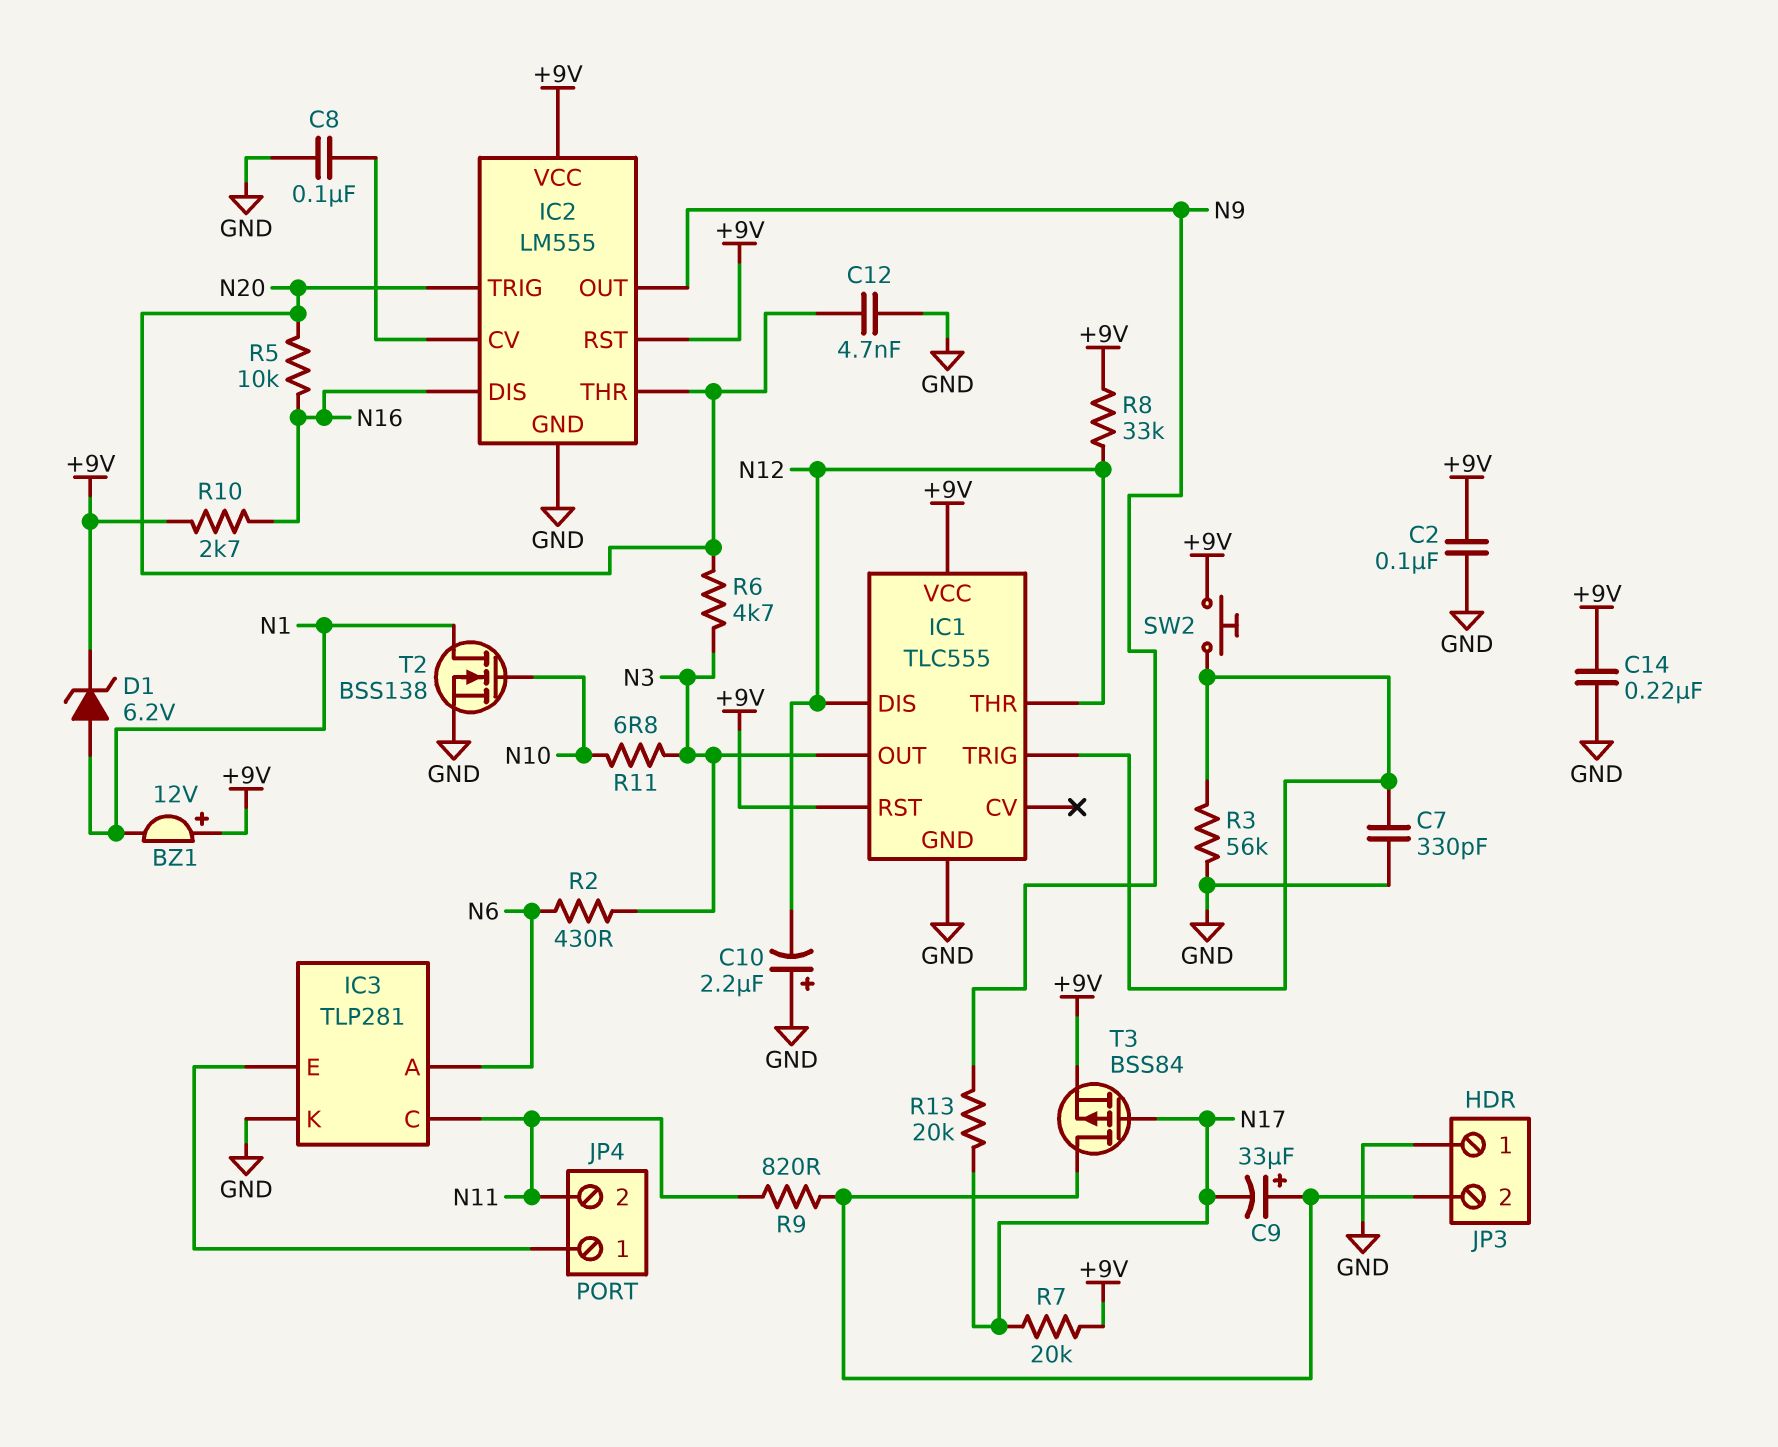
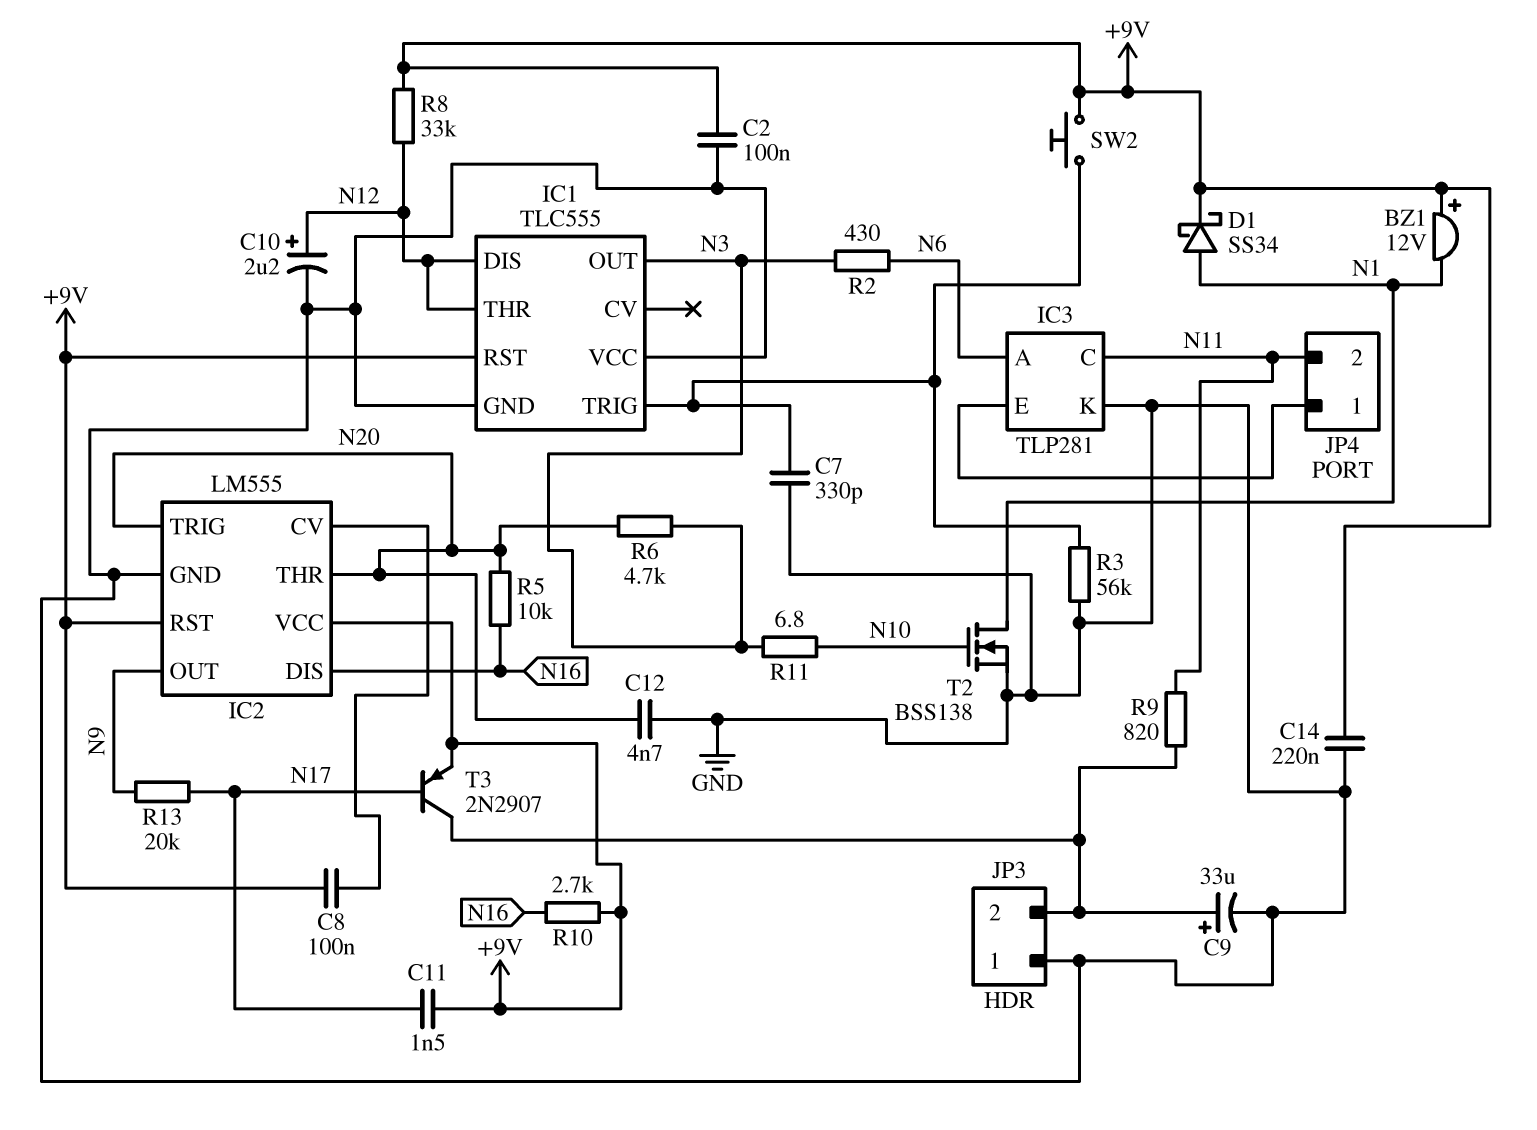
C8: 100nF (GND, IC2/CV) -> 100nF (+9V, IC2/CV)
C9: 33uF (plus JP3/2, minus N17) -> 33uF (plus JP3/2, minus GND)
C10: 2.2uF (plus GND, minus N12) -> 2.2uF (plus N12, minus GND)
C11: none -> 1.5nF (+9V, N17)
D1: zener 6.2V (A N1, K +9V) -> schottky SS34 (A N1, K +9V)
IC1 pin VCC: +9V -> GND
R7: 20k (+9V, N17) -> none
T3: PMOS BSS84 (G N17, D JP3/2, S +9V) -> PNP 2N2907 (B N17, C JP3/2, E +9V)

